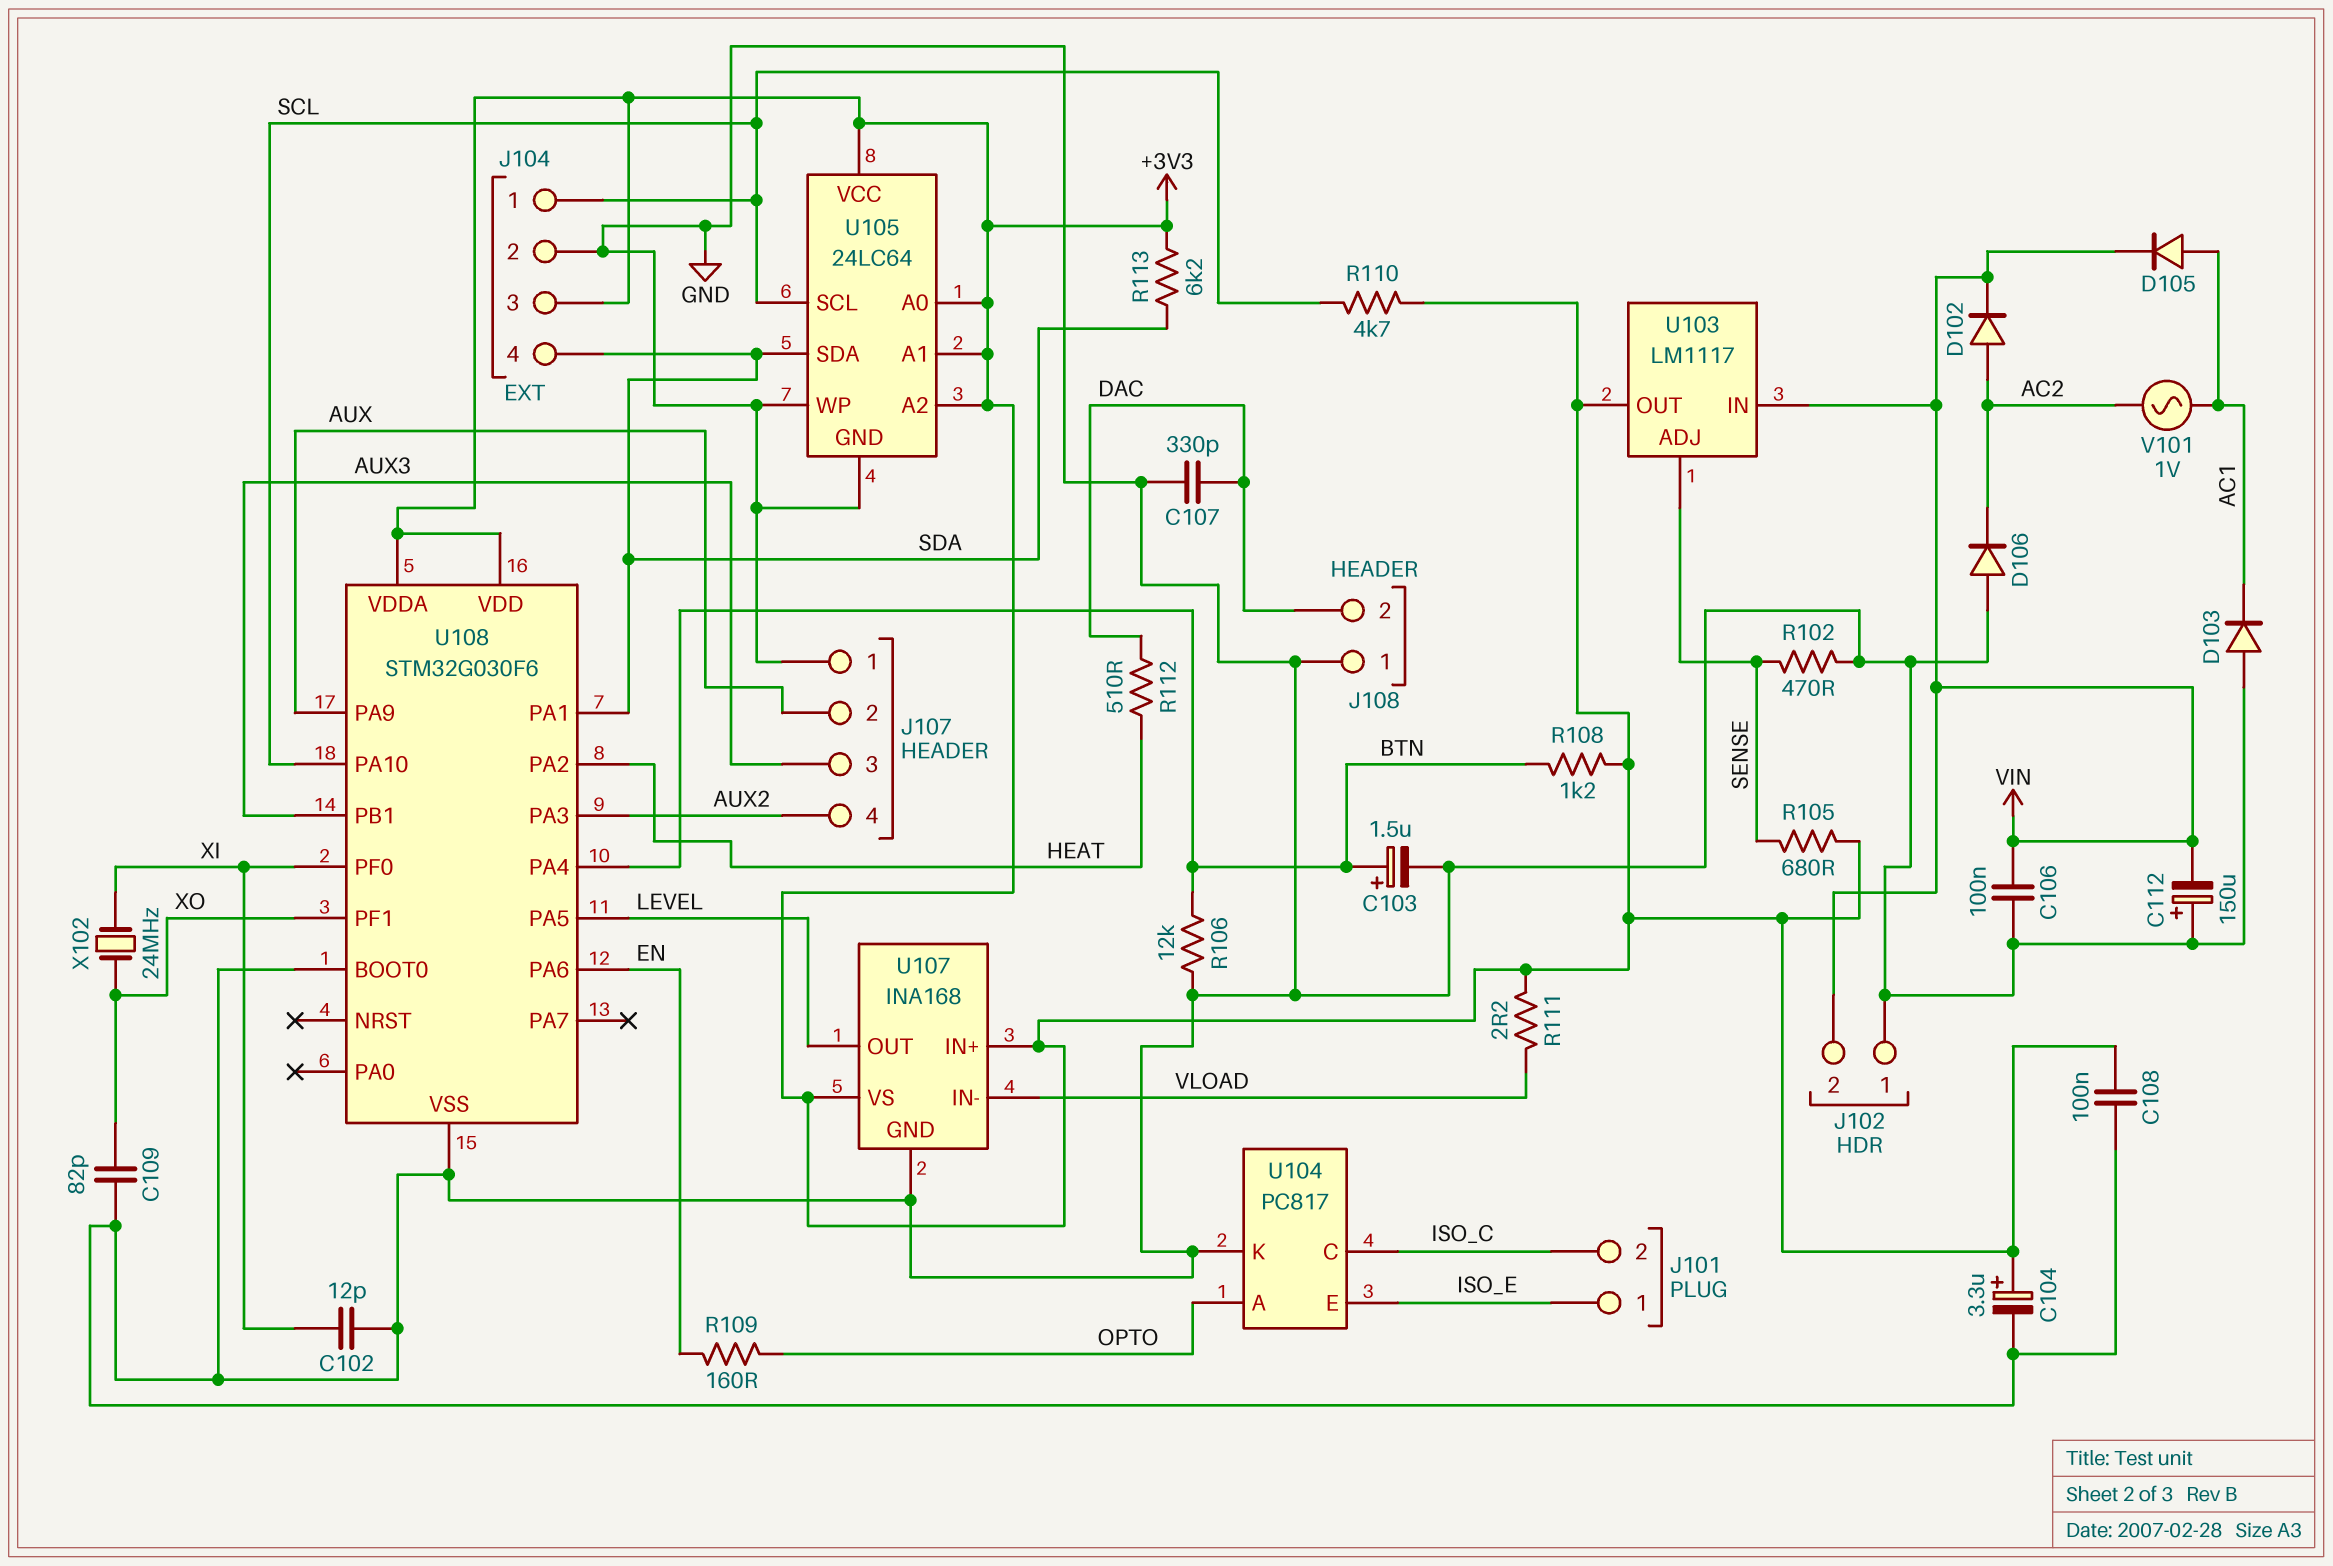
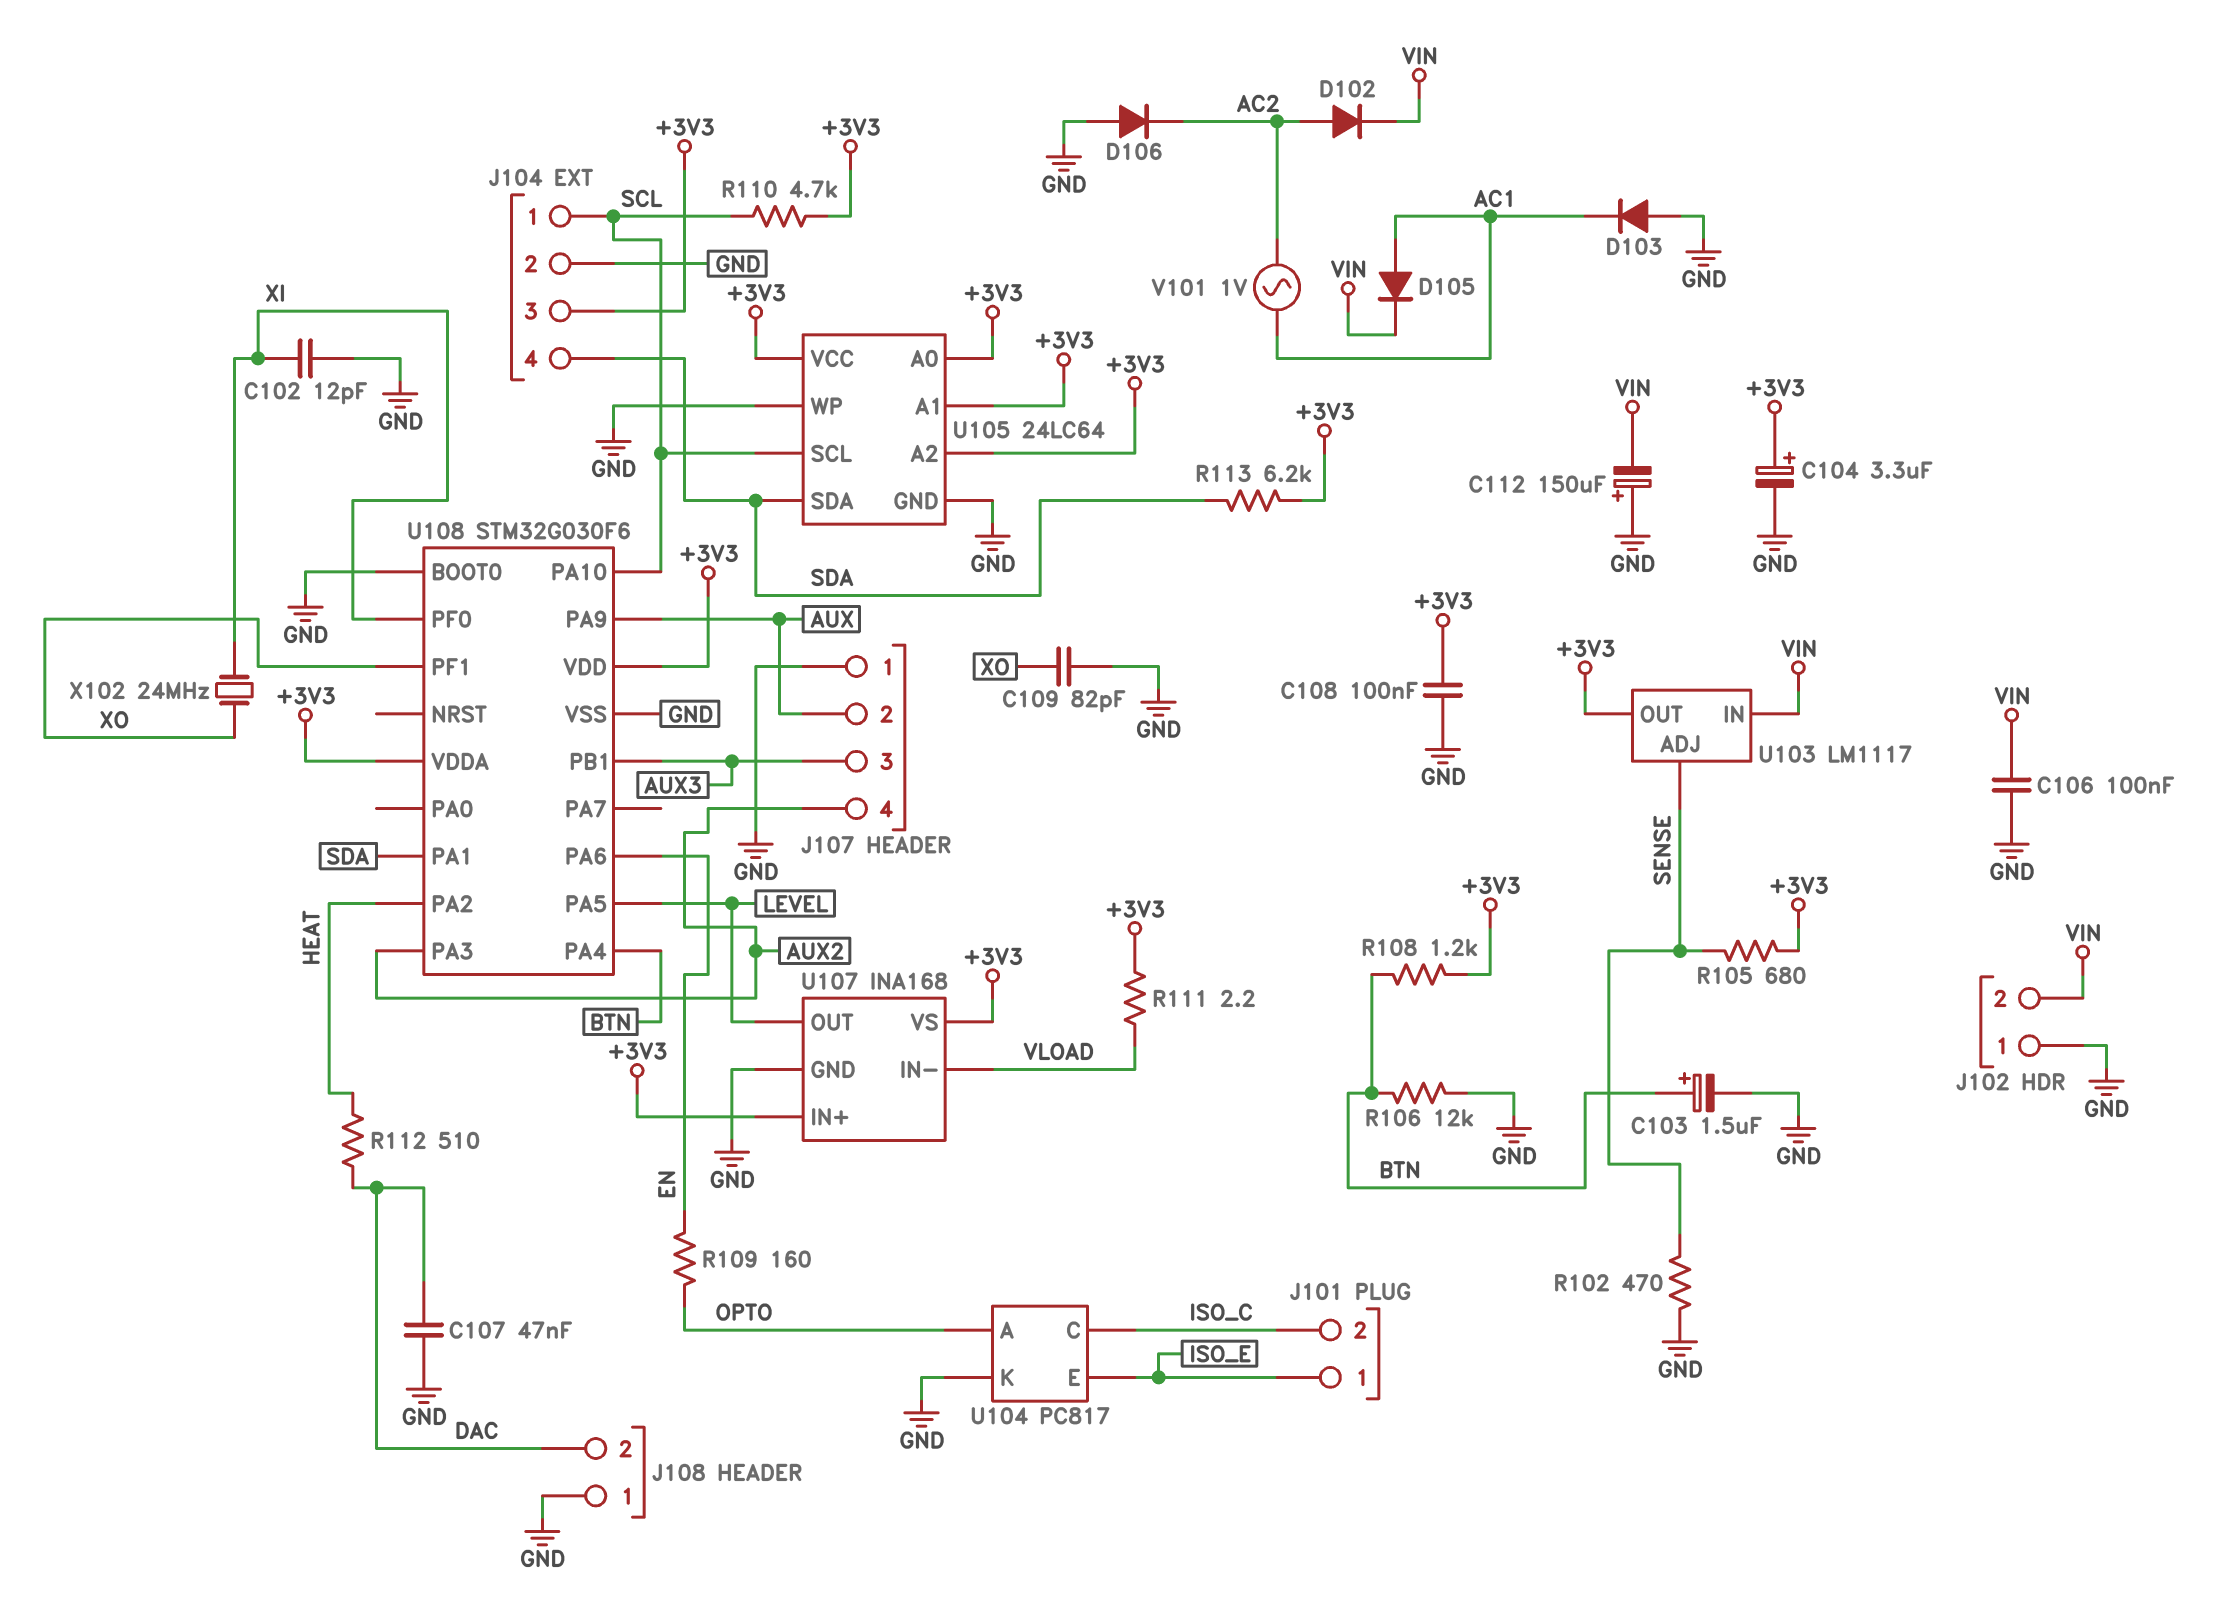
C107: 330pF (DAC, GND) -> 47nF (DAC, GND)

